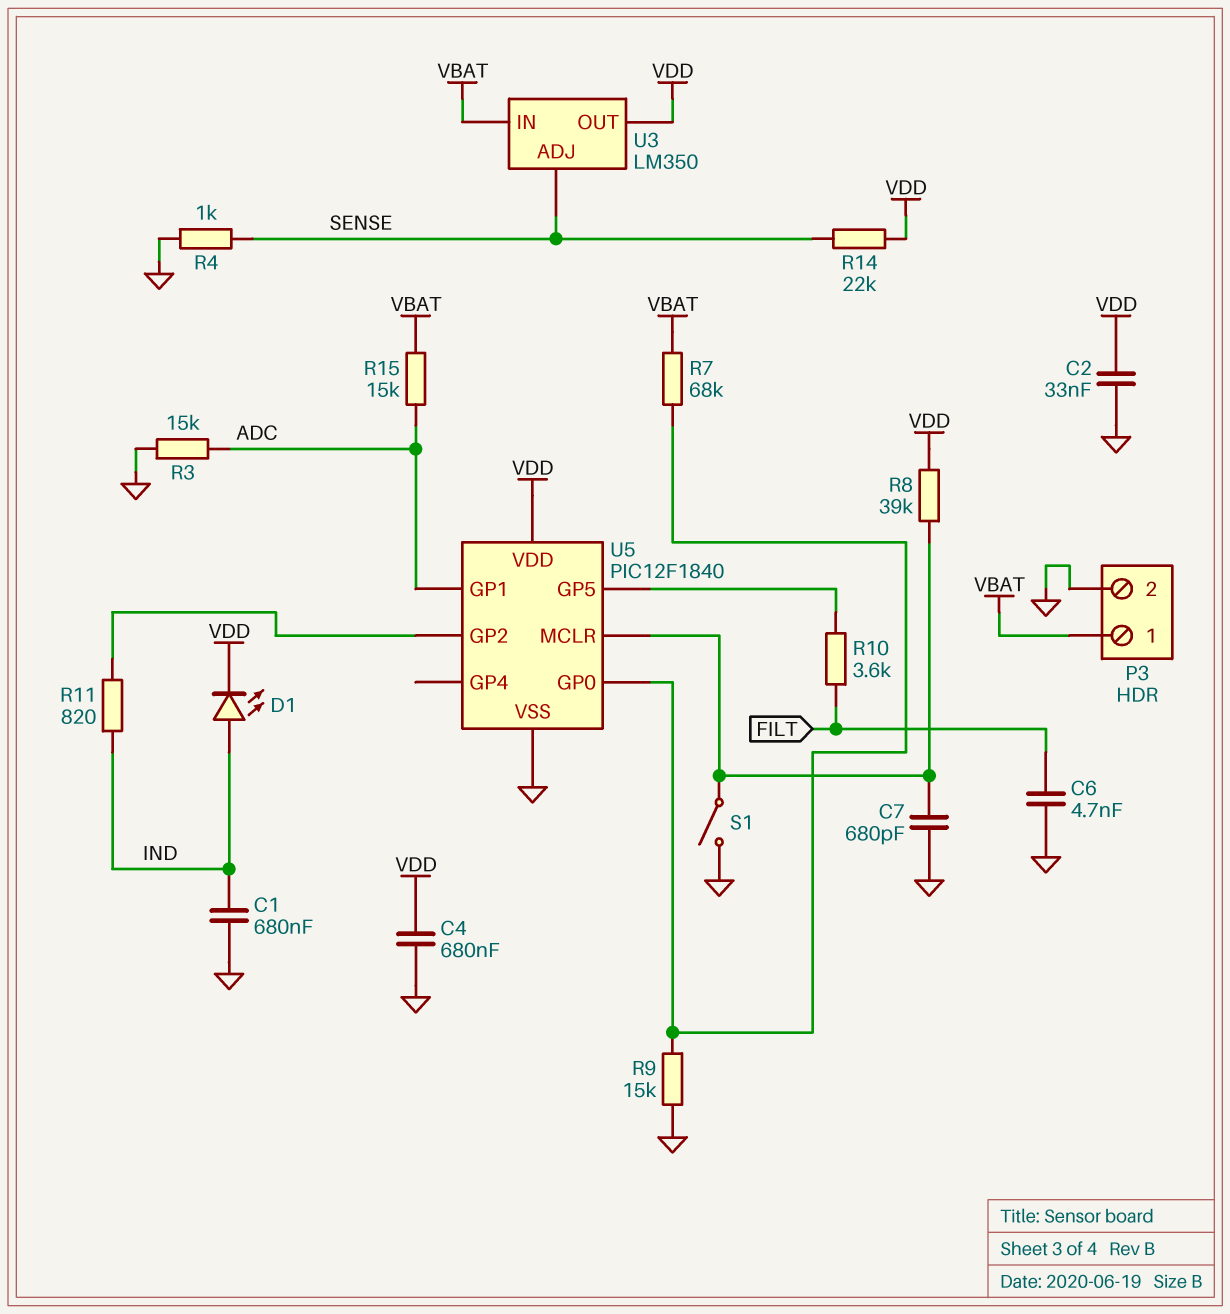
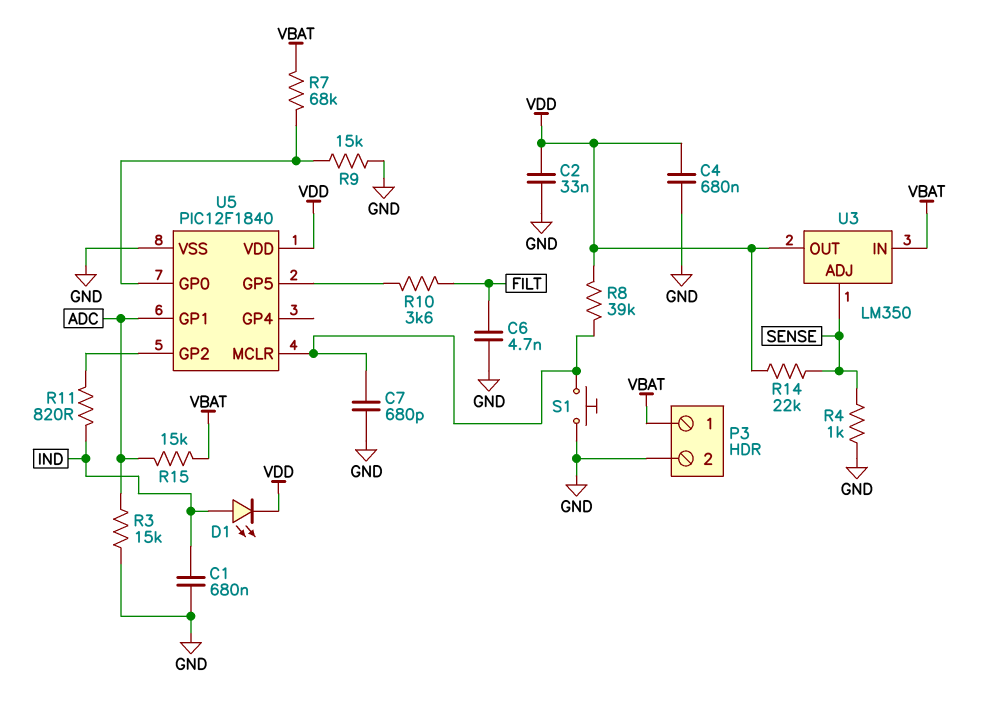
S1: switch (GND, U5/MCLR) -> button (GND, U5/MCLR)

